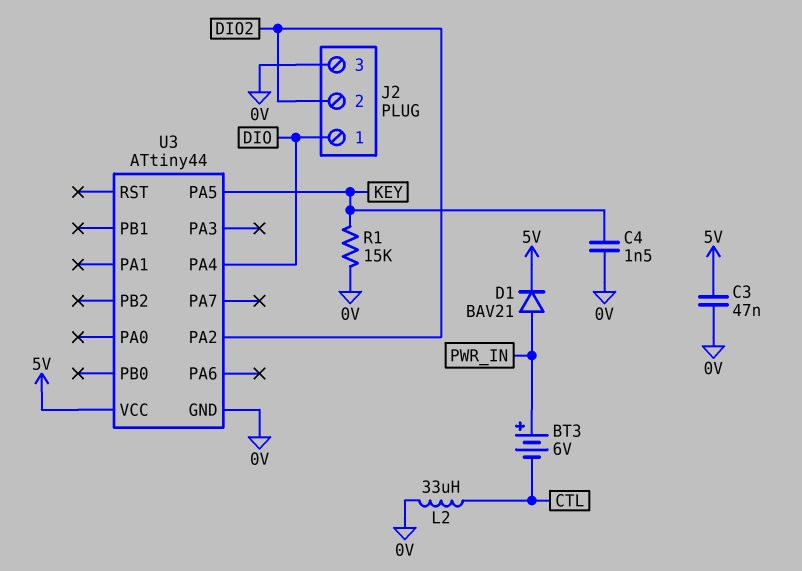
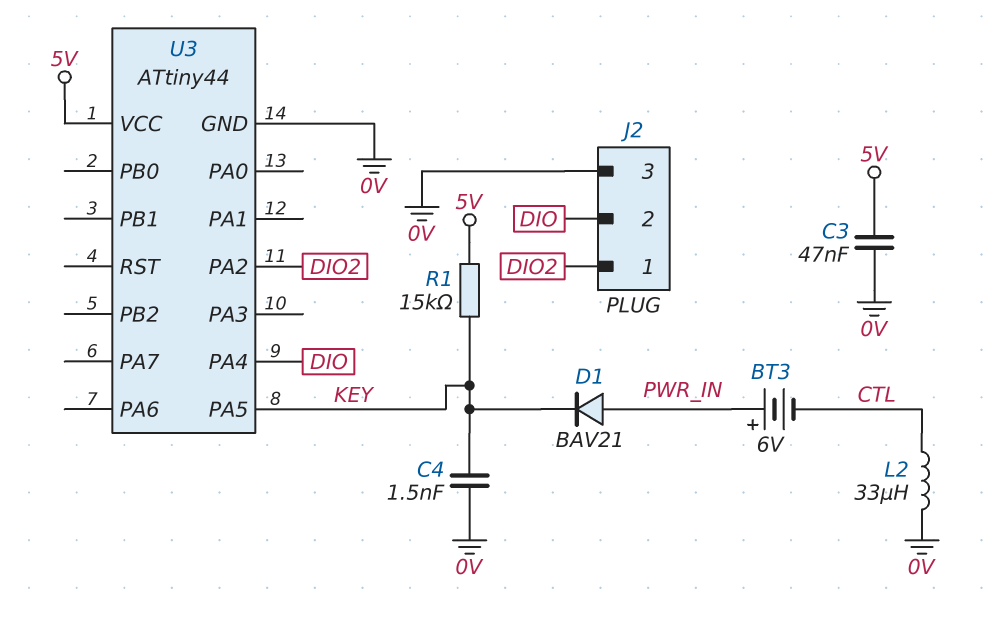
D1: diode BAV21 (A PWR_IN, K 5V) -> diode BAV21 (A PWR_IN, K KEY)
J2 pin 1: DIO -> DIO2
J2 pin 2: DIO2 -> DIO
R1: 15k (0V, KEY) -> 15k (5V, KEY)

